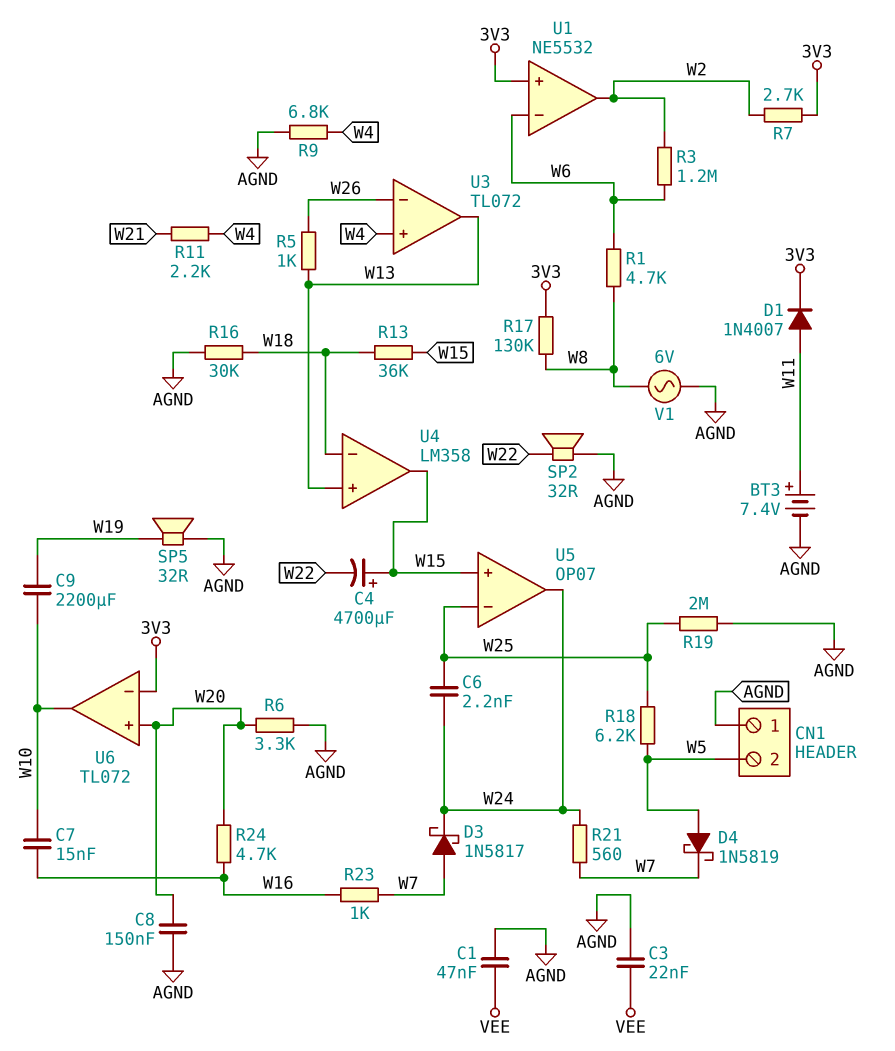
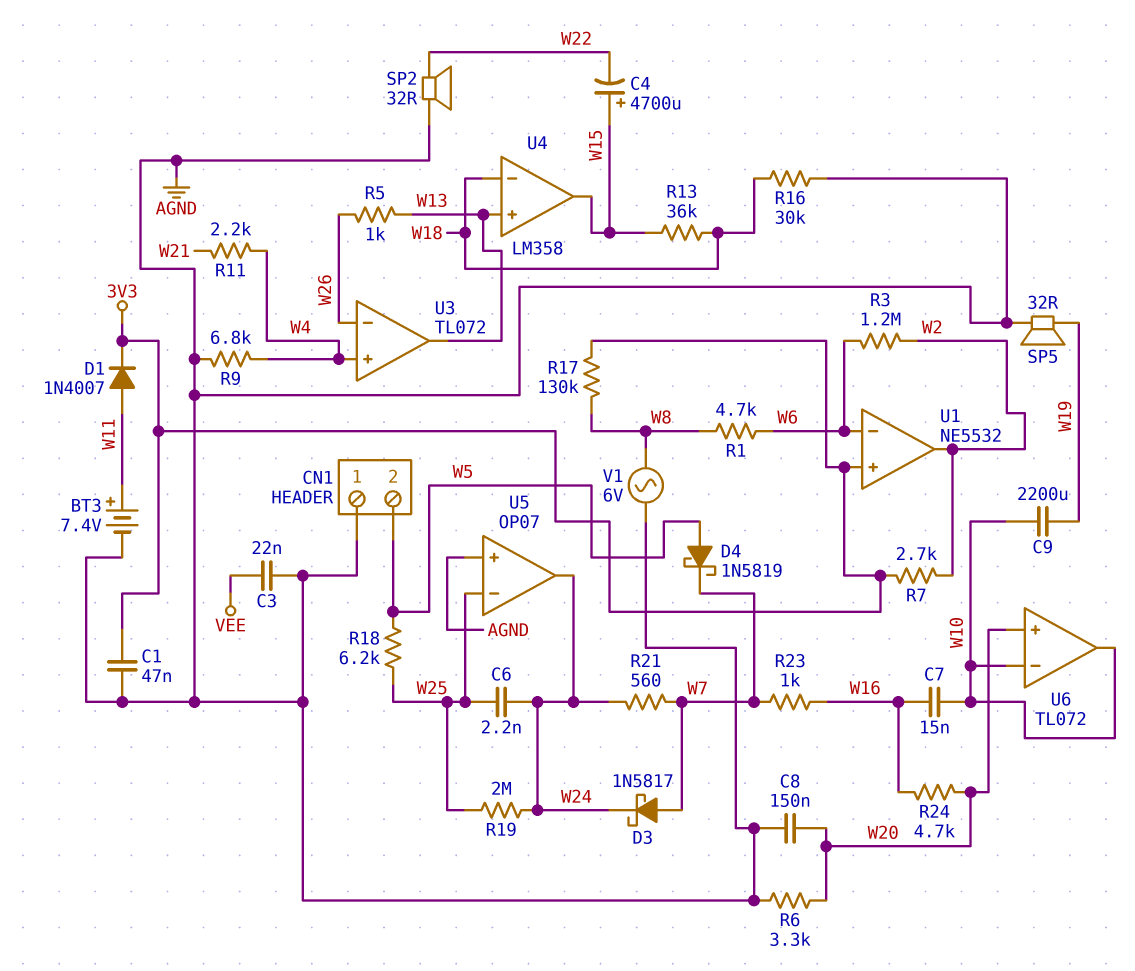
C1: 47nF (AGND, VEE) -> 47nF (3V3, AGND)
R19: 2M (AGND, W25) -> 2M (W24, W25)
U5 pin in+: W15 -> AGND
U6 pin in-: 3V3 -> W10

